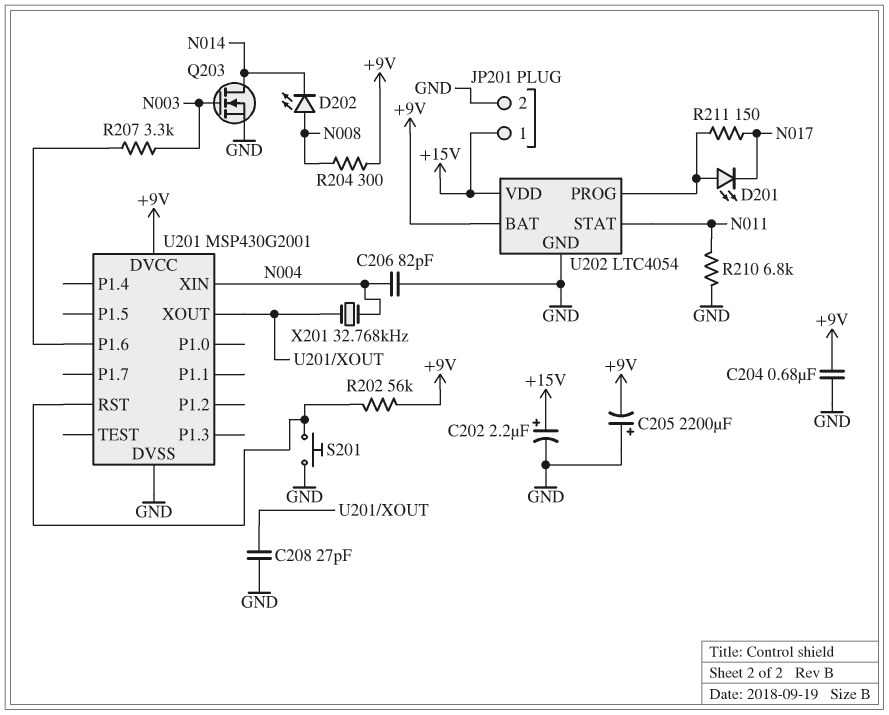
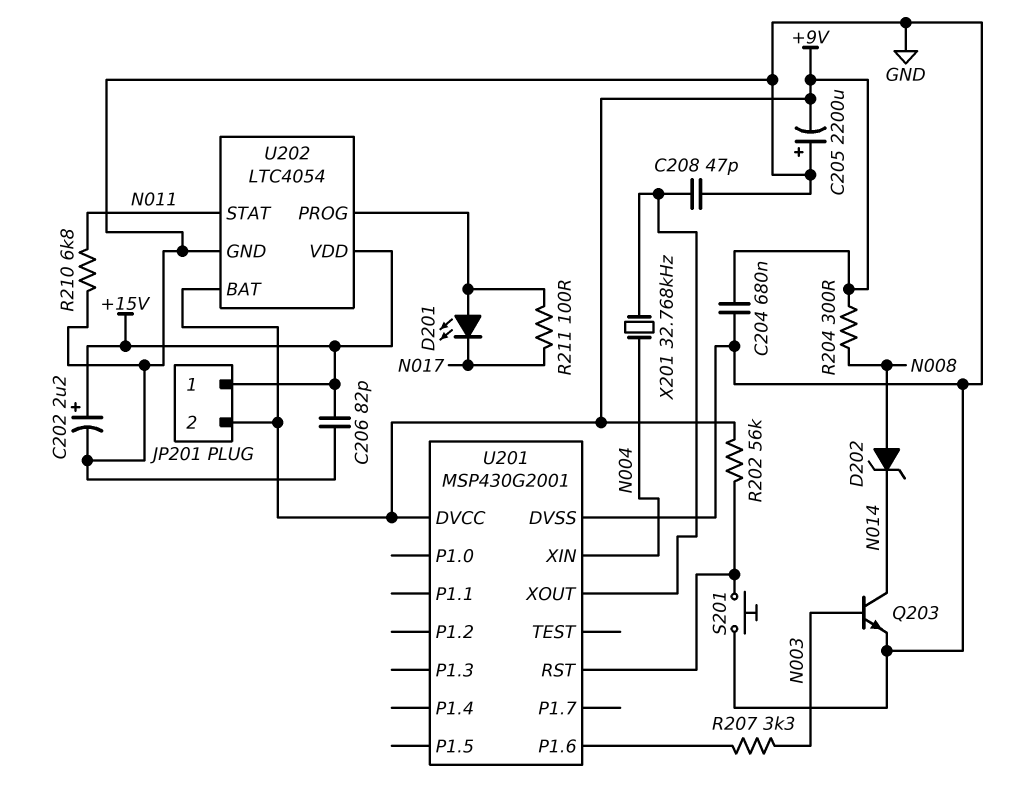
C206: 82pF (GND, N004) -> 82pF (+15V, GND)
C208: 27pF (GND, U201/XOUT) -> 47pF (GND, U201/XOUT)
D202: LED (A N008, K N014) -> zener (A N008, K N014)
JP201 pin 2: GND -> +9V
Q203: NMOS (G N003, D N014, S GND) -> NPN (B N003, C N014, E GND)
R211: 150 (N017, U202/PROG) -> 100 (N017, U202/PROG)

